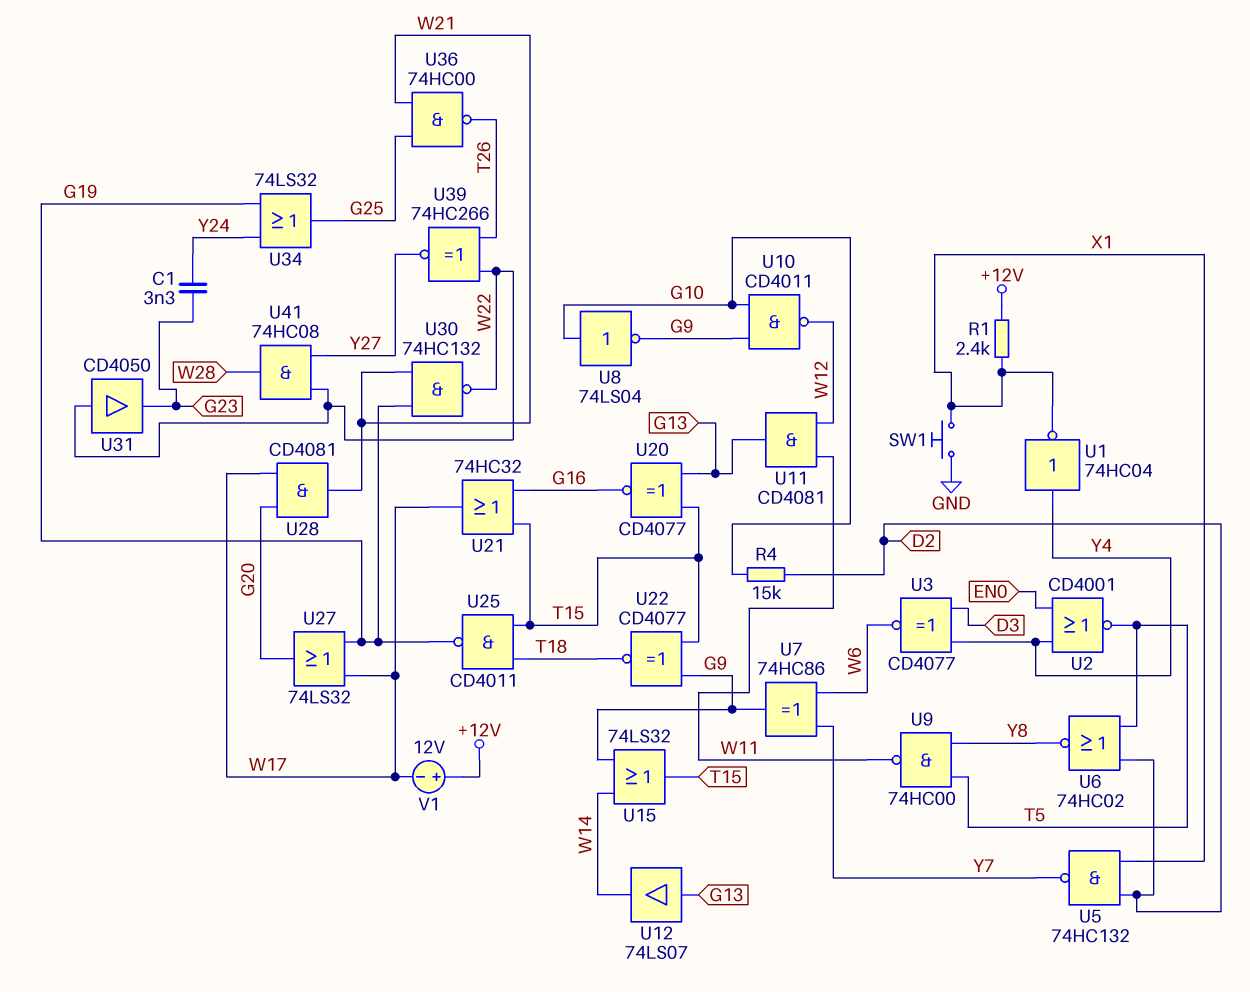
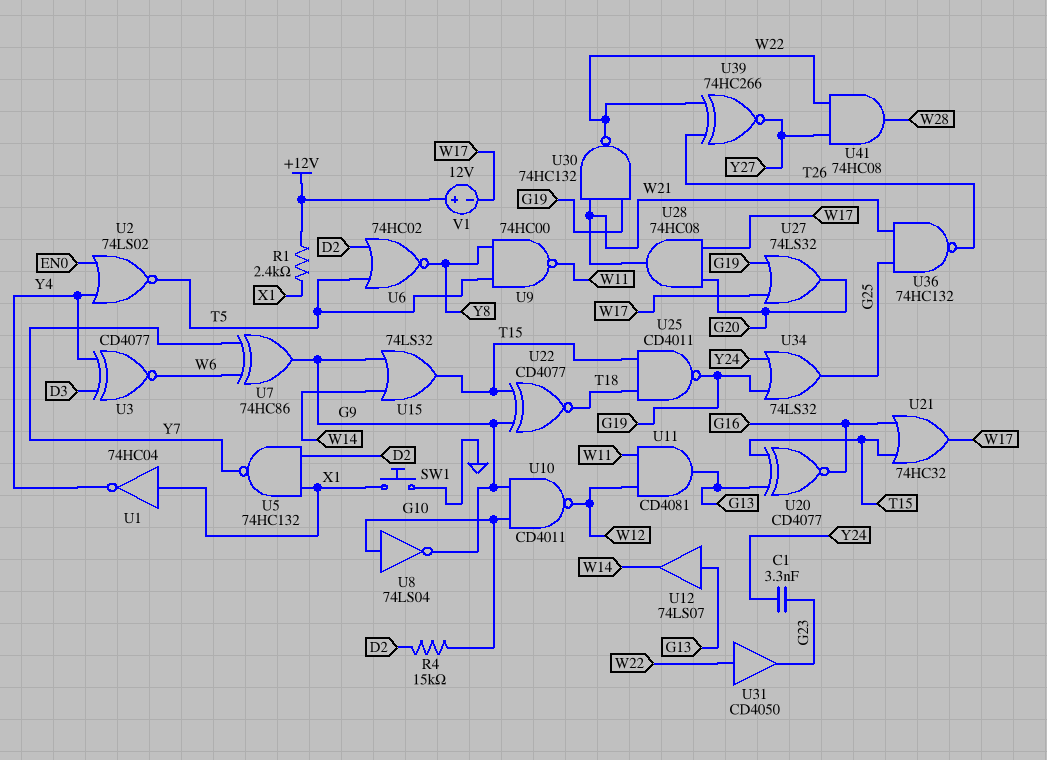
U1: NOT 74HC04 (in Y4, out X1) -> NOT 74HC04 (in X1, out Y4)
U2: NOR CD4001 (in EN0, in Y4, out T5) -> NOR 74LS02 (in EN0, in Y4, out T5)
U28: AND CD4081 (in G20, in W17, out W21) -> AND 74HC08 (in G20, in W17, out W21)
U36: NAND 74HC00 (in G25, in W21, out T26) -> NAND 74HC132 (in G25, in W21, out T26)

